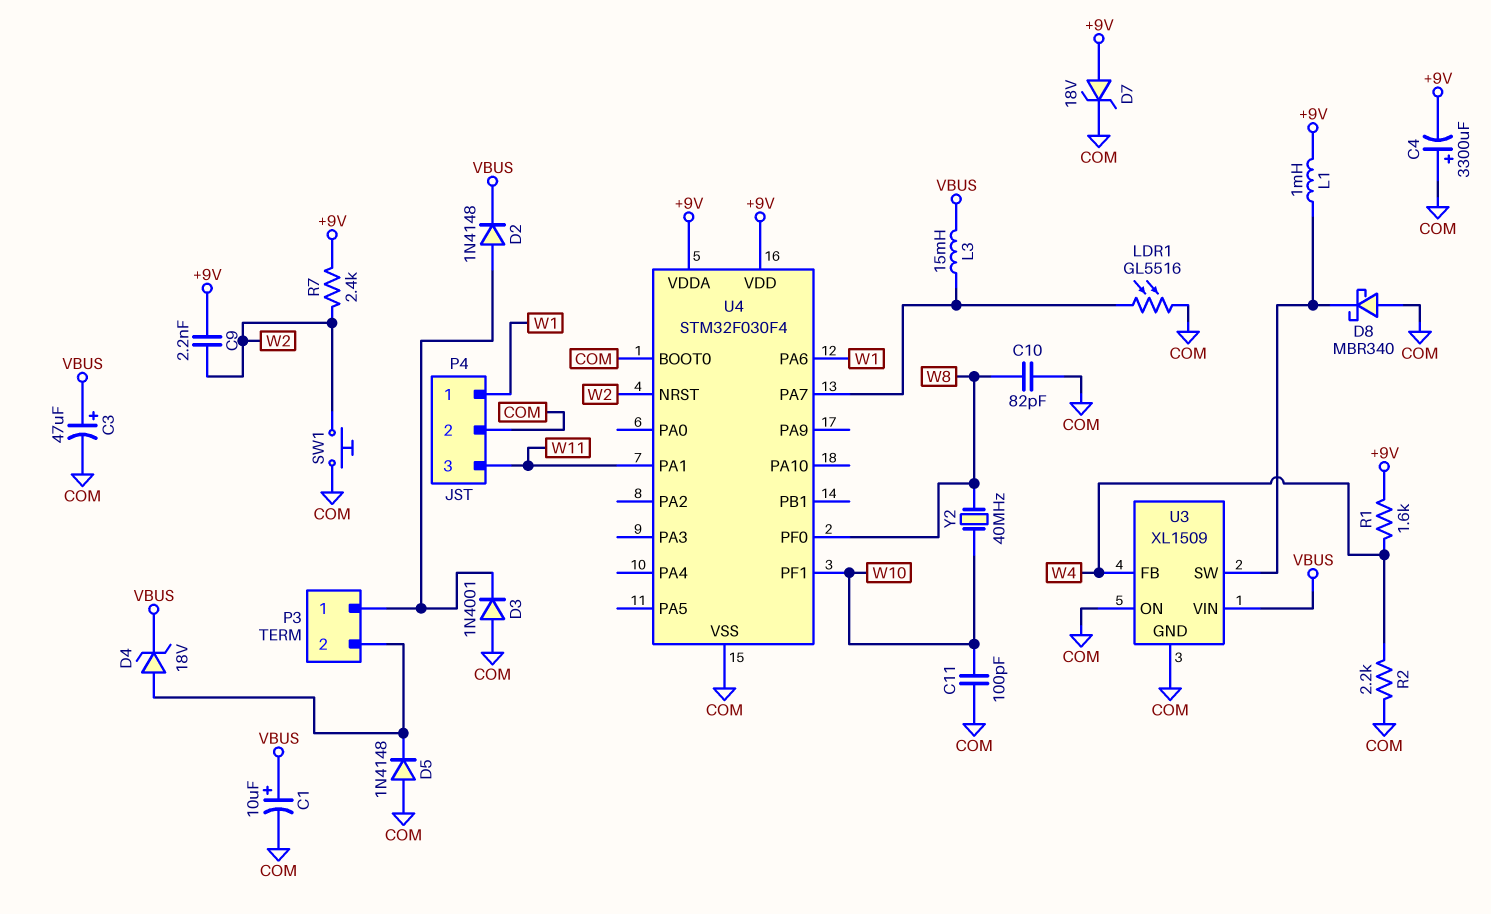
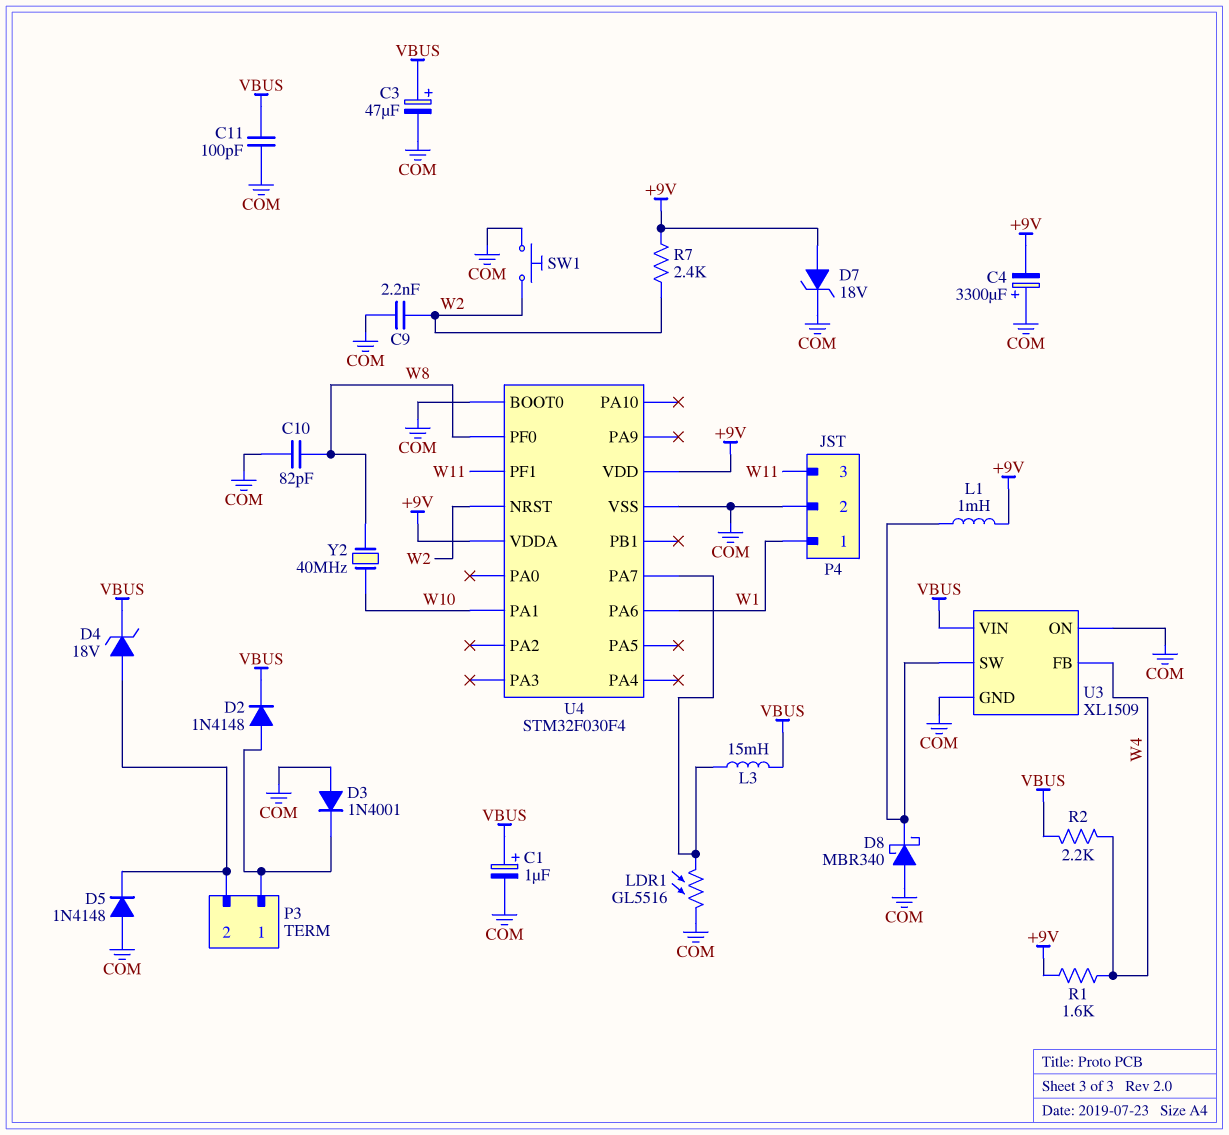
C1: 10uF (plus VBUS, minus COM) -> 1uF (plus VBUS, minus COM)
C9: 2.2nF (+9V, W2) -> 2.2nF (COM, W2)
C11: 100pF (COM, W10) -> 100pF (COM, VBUS)
R2: 2.2k (COM, W4) -> 2.2k (VBUS, W4)
U4 pin PA1: W11 -> W10
U4 pin PF1: W10 -> W11

